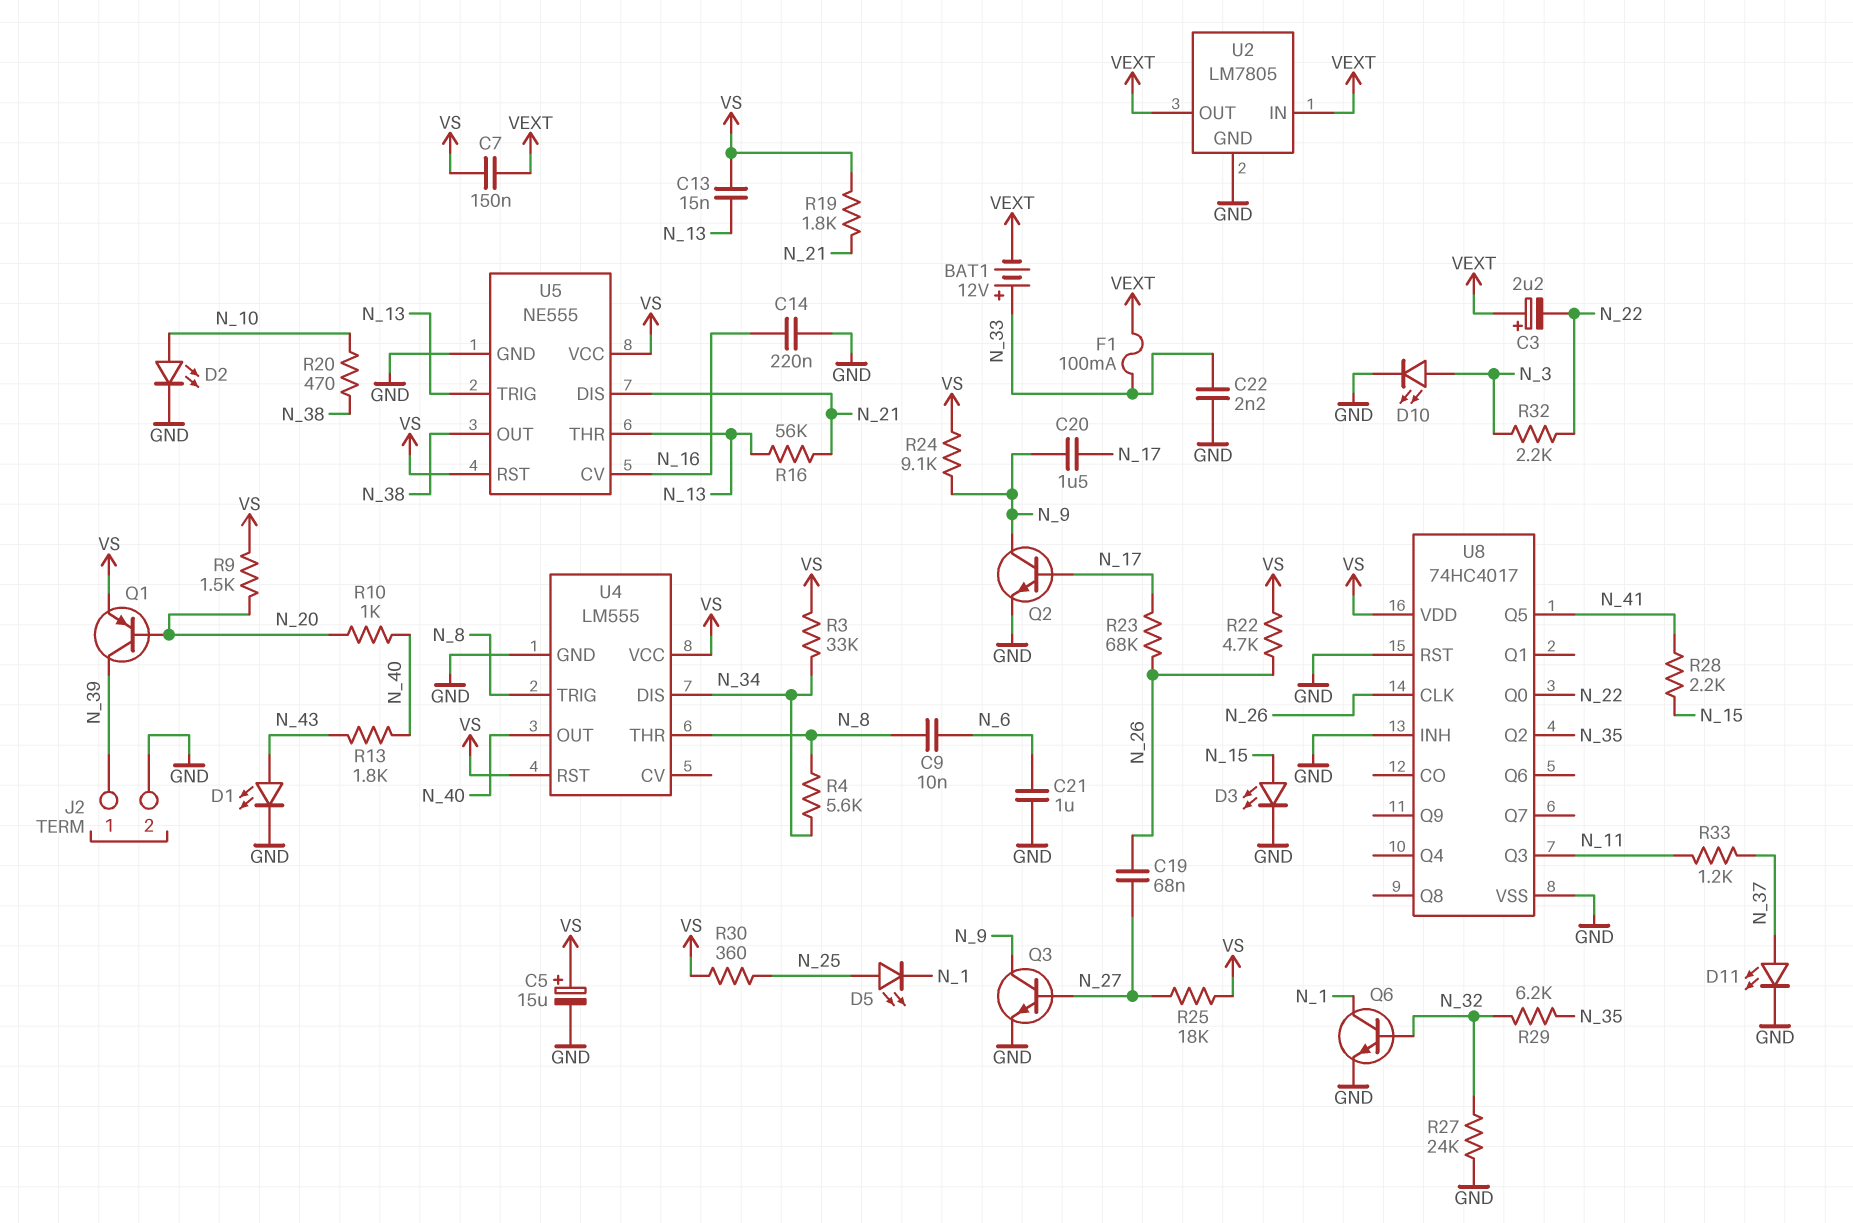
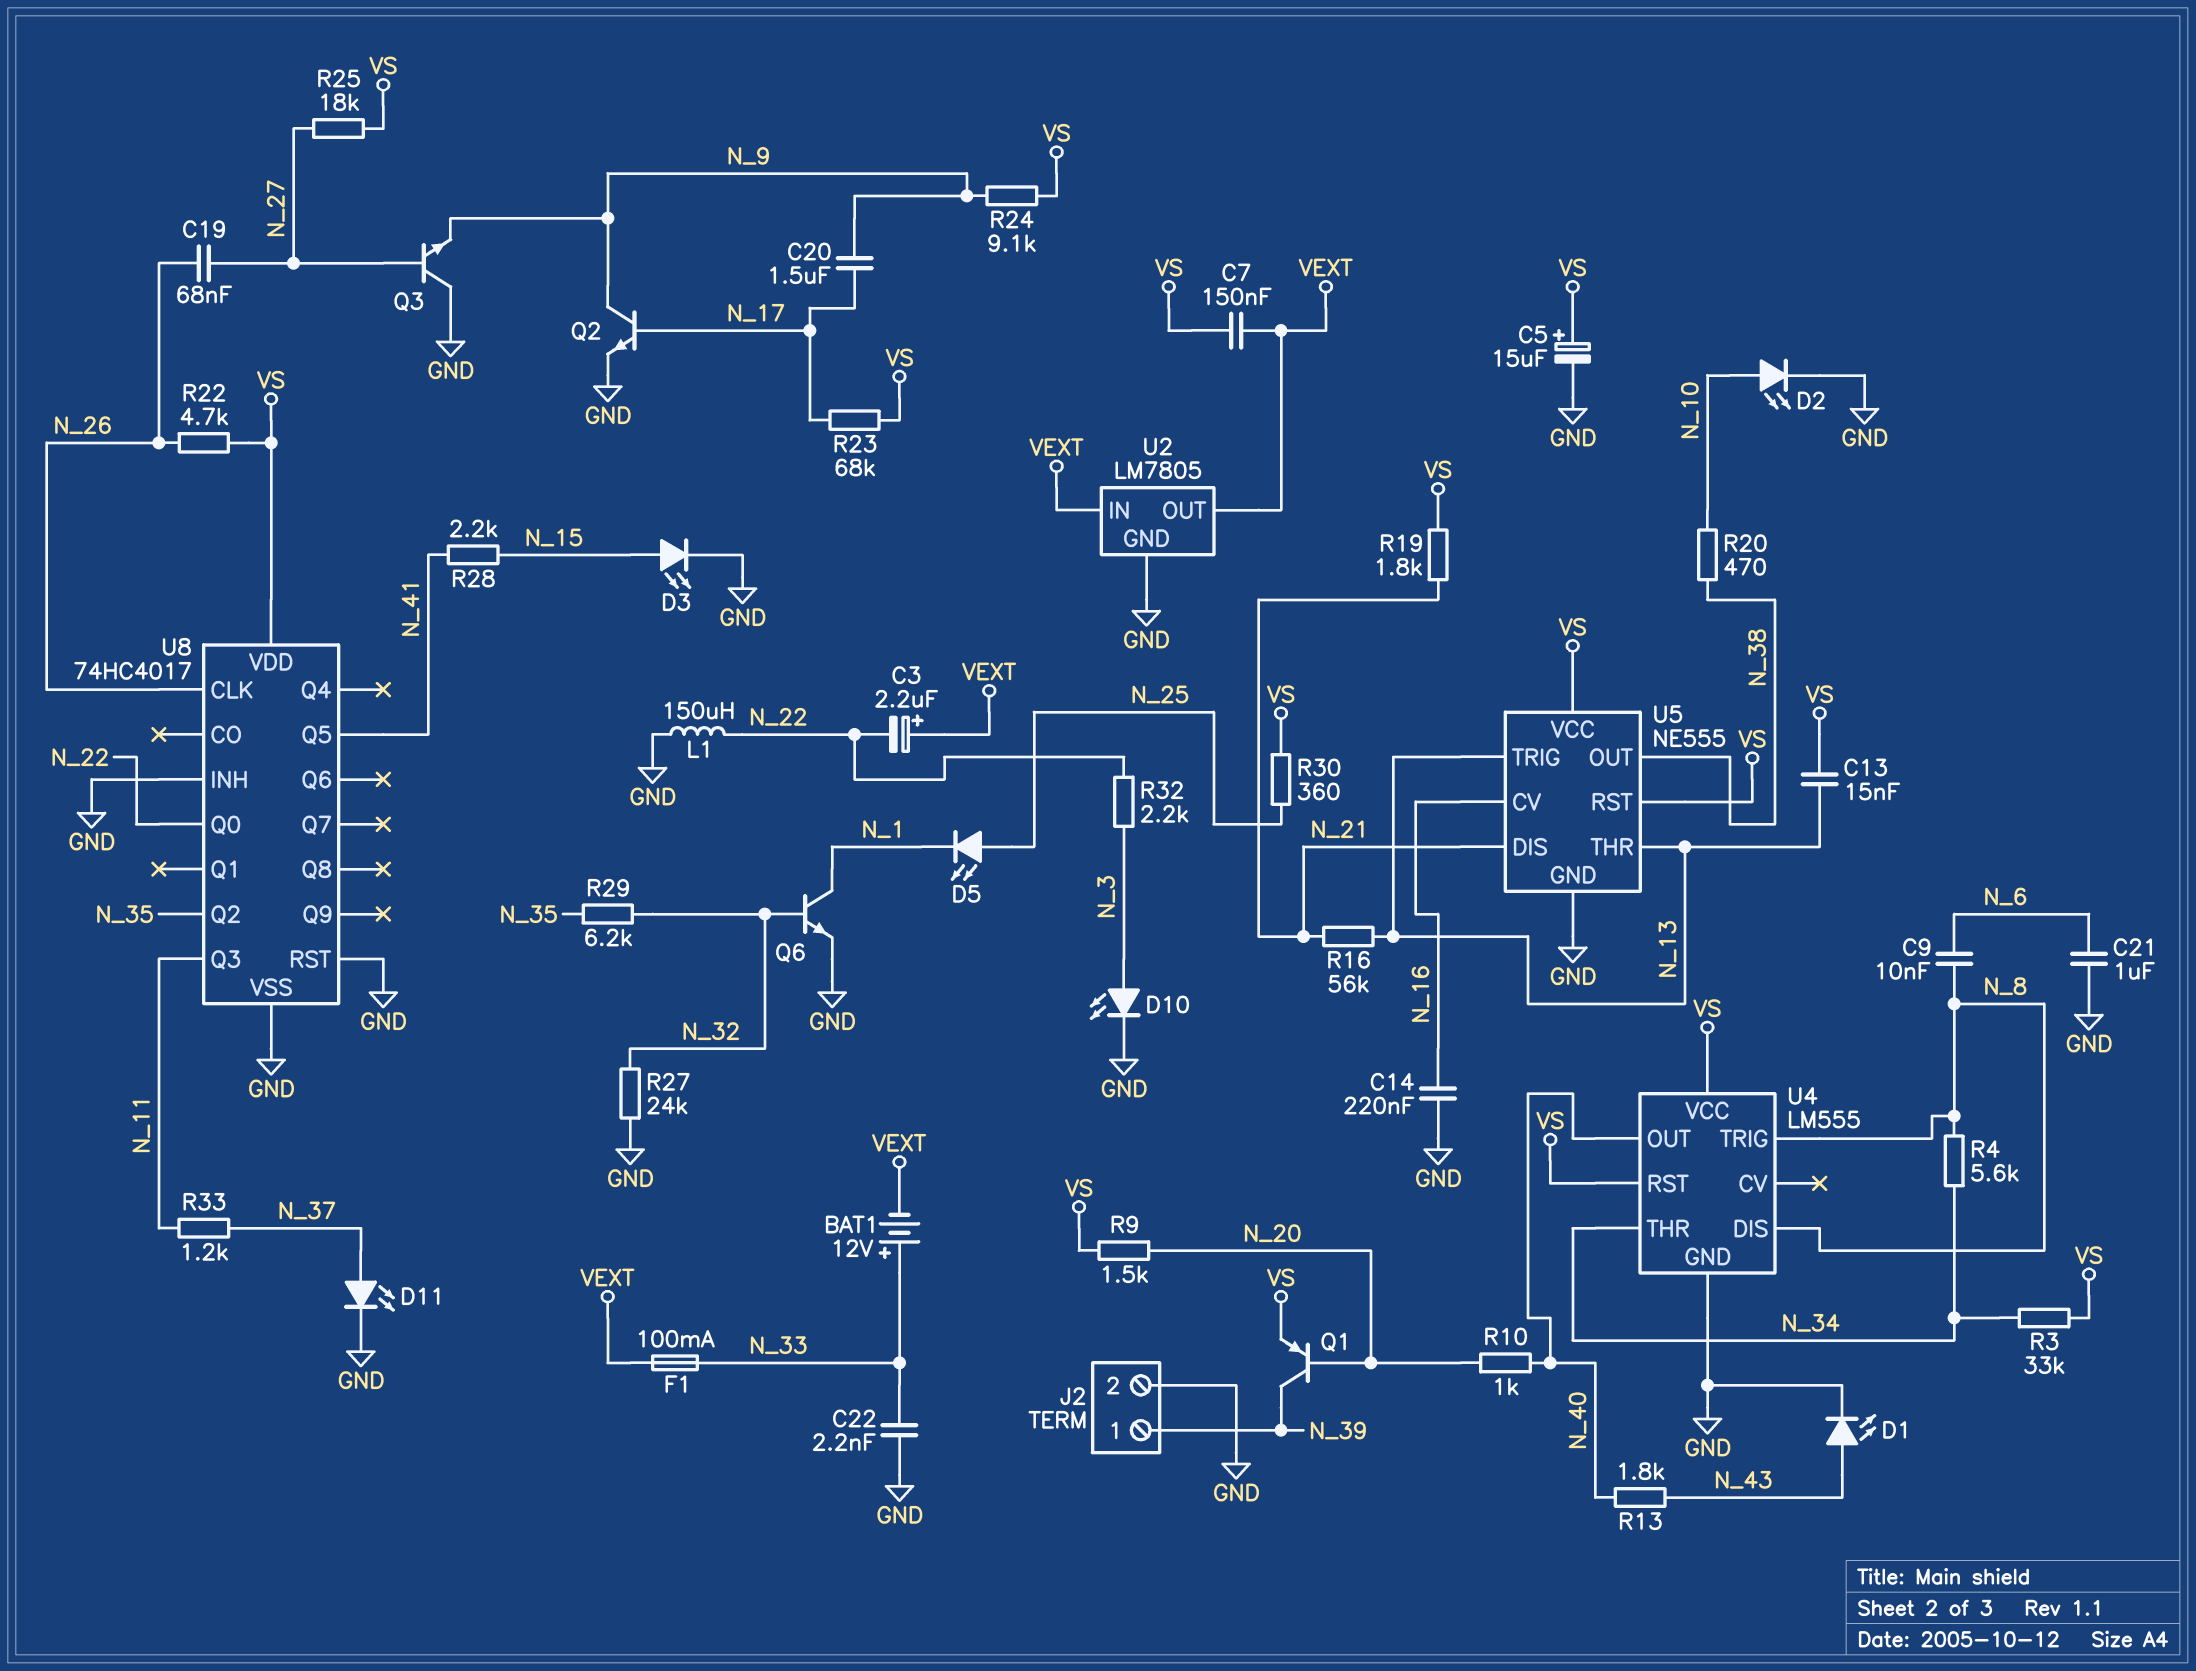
L1: none -> 150uH (GND, N_22)
Q3: NPN (B N_27, C N_9, E GND) -> NPN (B N_27, C GND, E N_9)
R23: 68k (N_17, N_26) -> 68k (N_17, VS)
U4 pin DIS: N_34 -> N_8
U4 pin THR: N_8 -> N_34

